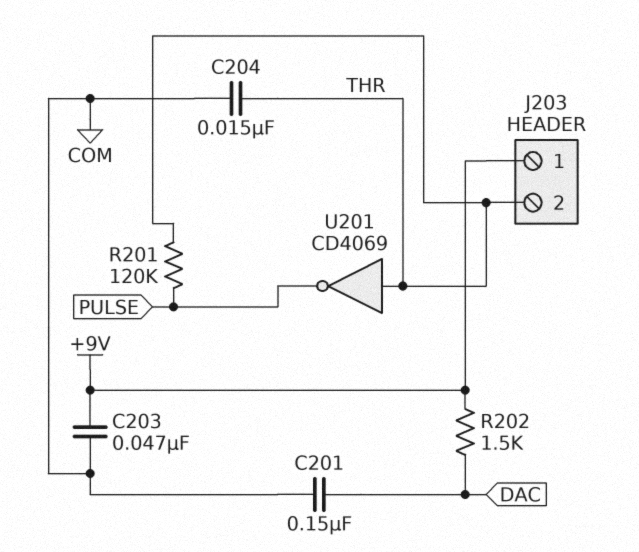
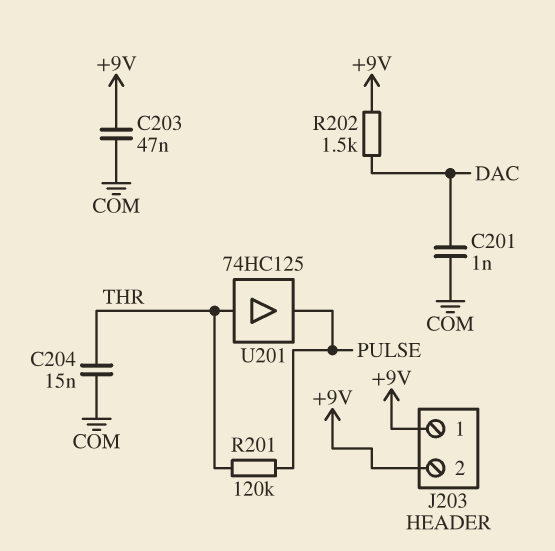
C201: 150nF (COM, DAC) -> 1nF (COM, DAC)
J203 pin 2: THR -> +9V
U201: NOT CD4069 (in THR, out PULSE) -> buffer 74HC125 (in THR, out PULSE)

